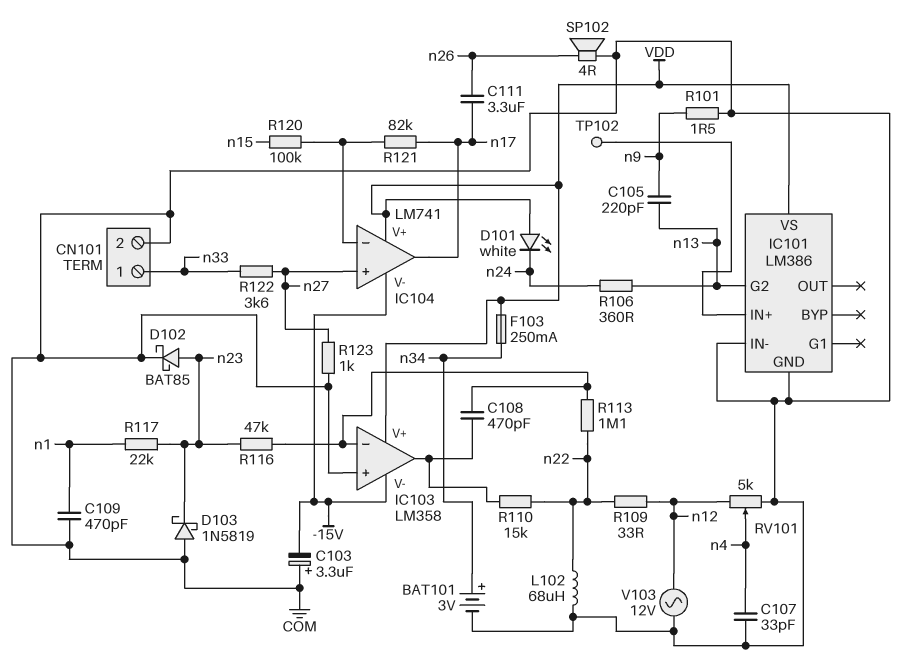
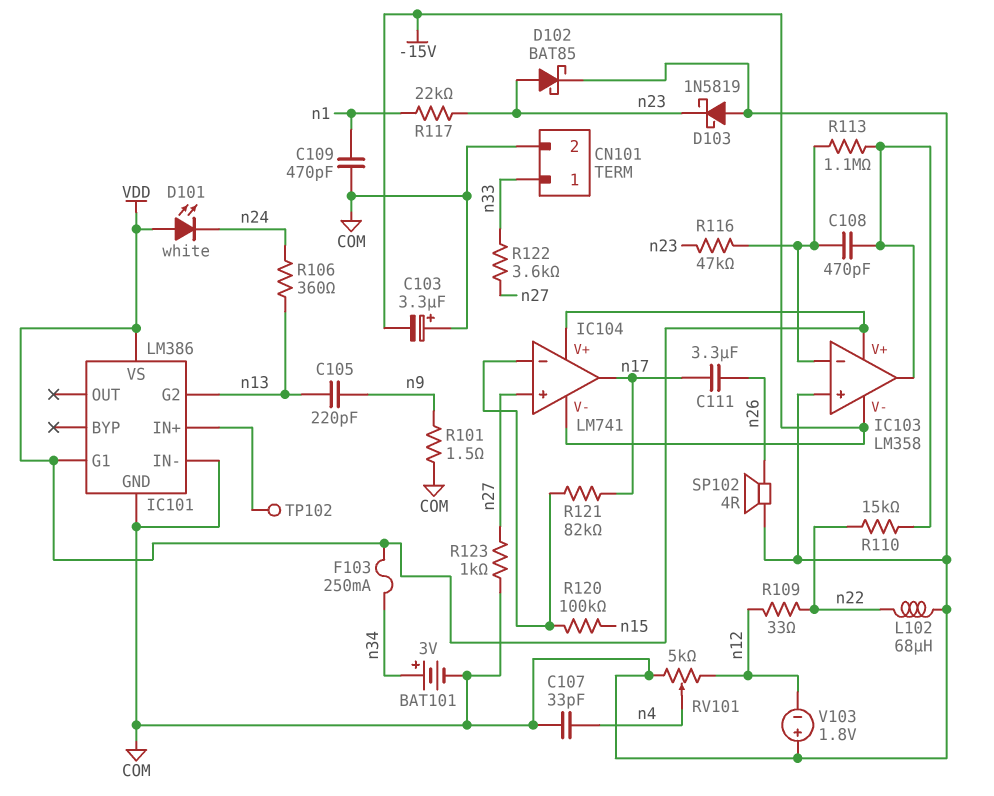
IC101 pin G1: none -> VDD
R113: 1.1M (IC103/in-, n22) -> 1.1M (IC103/in-, IC103/out)
V103: AC 12V (COM, n12) -> 1.8V (plus COM, minus n12)

